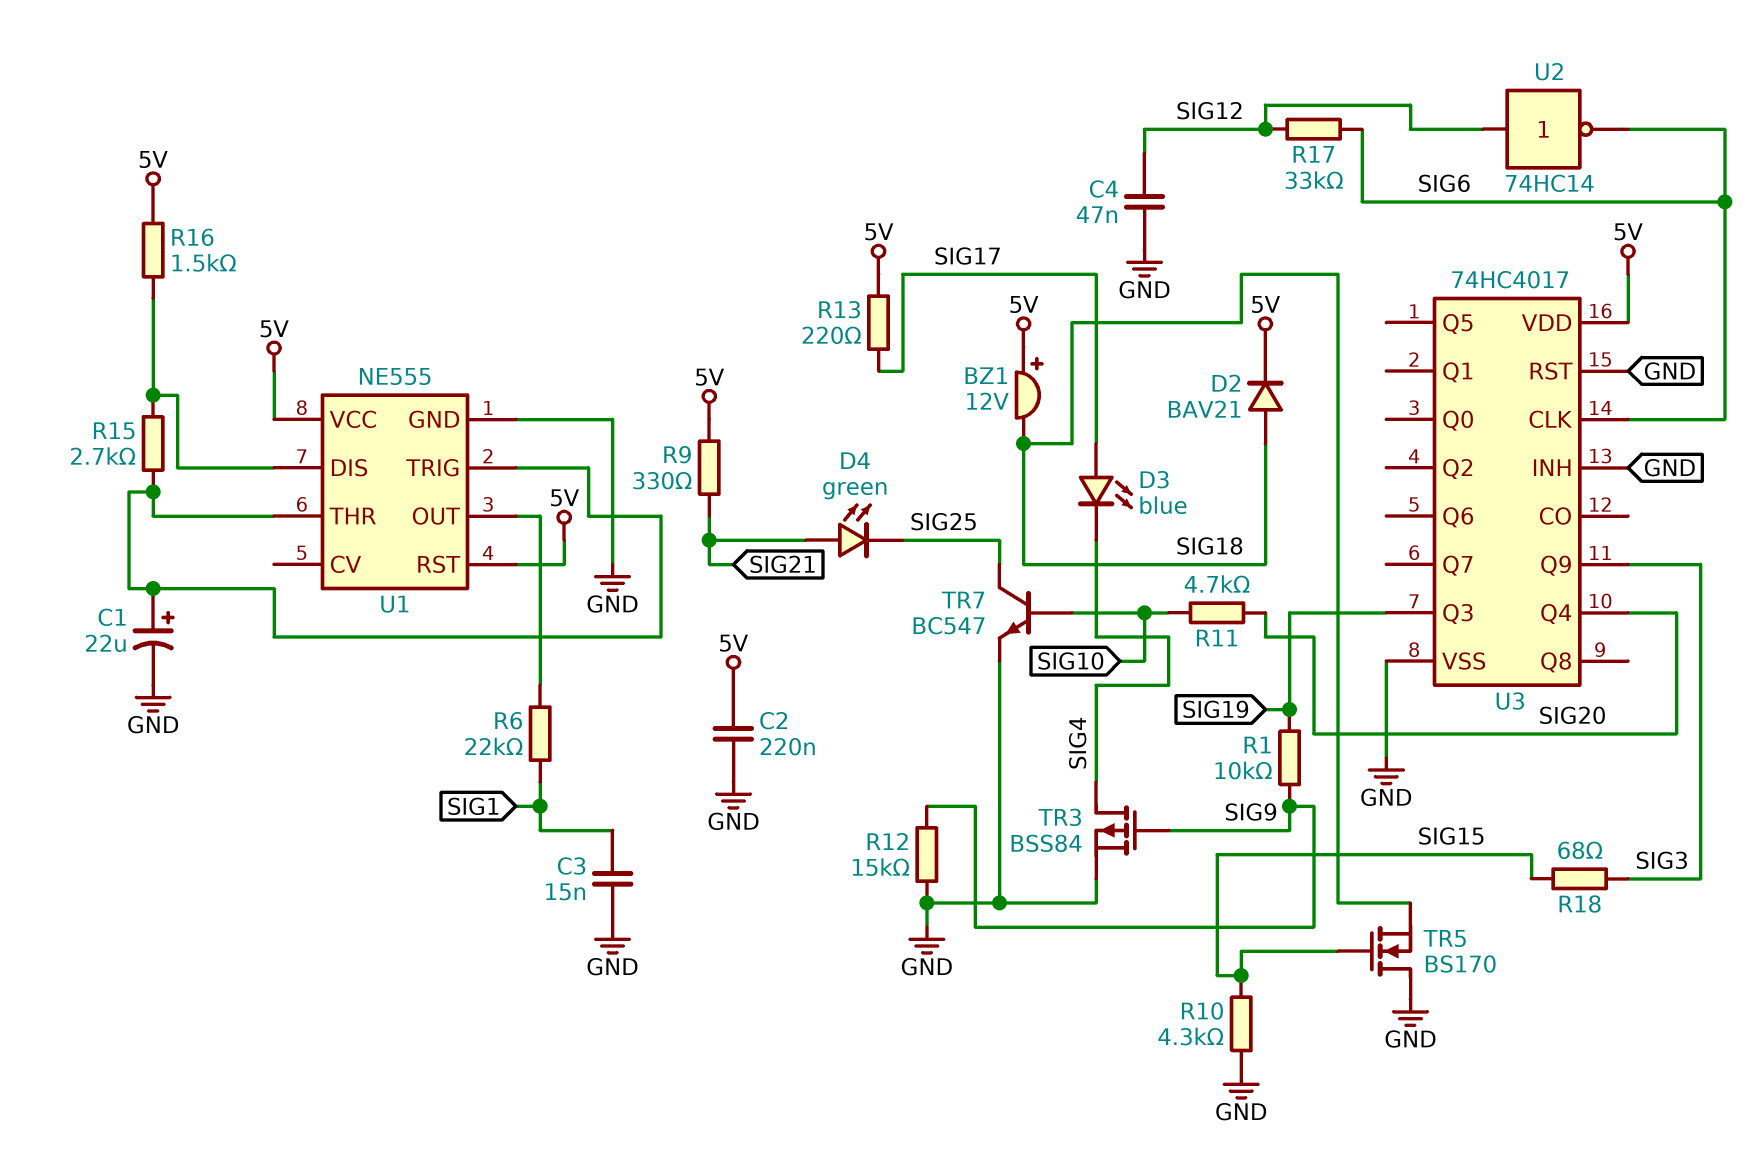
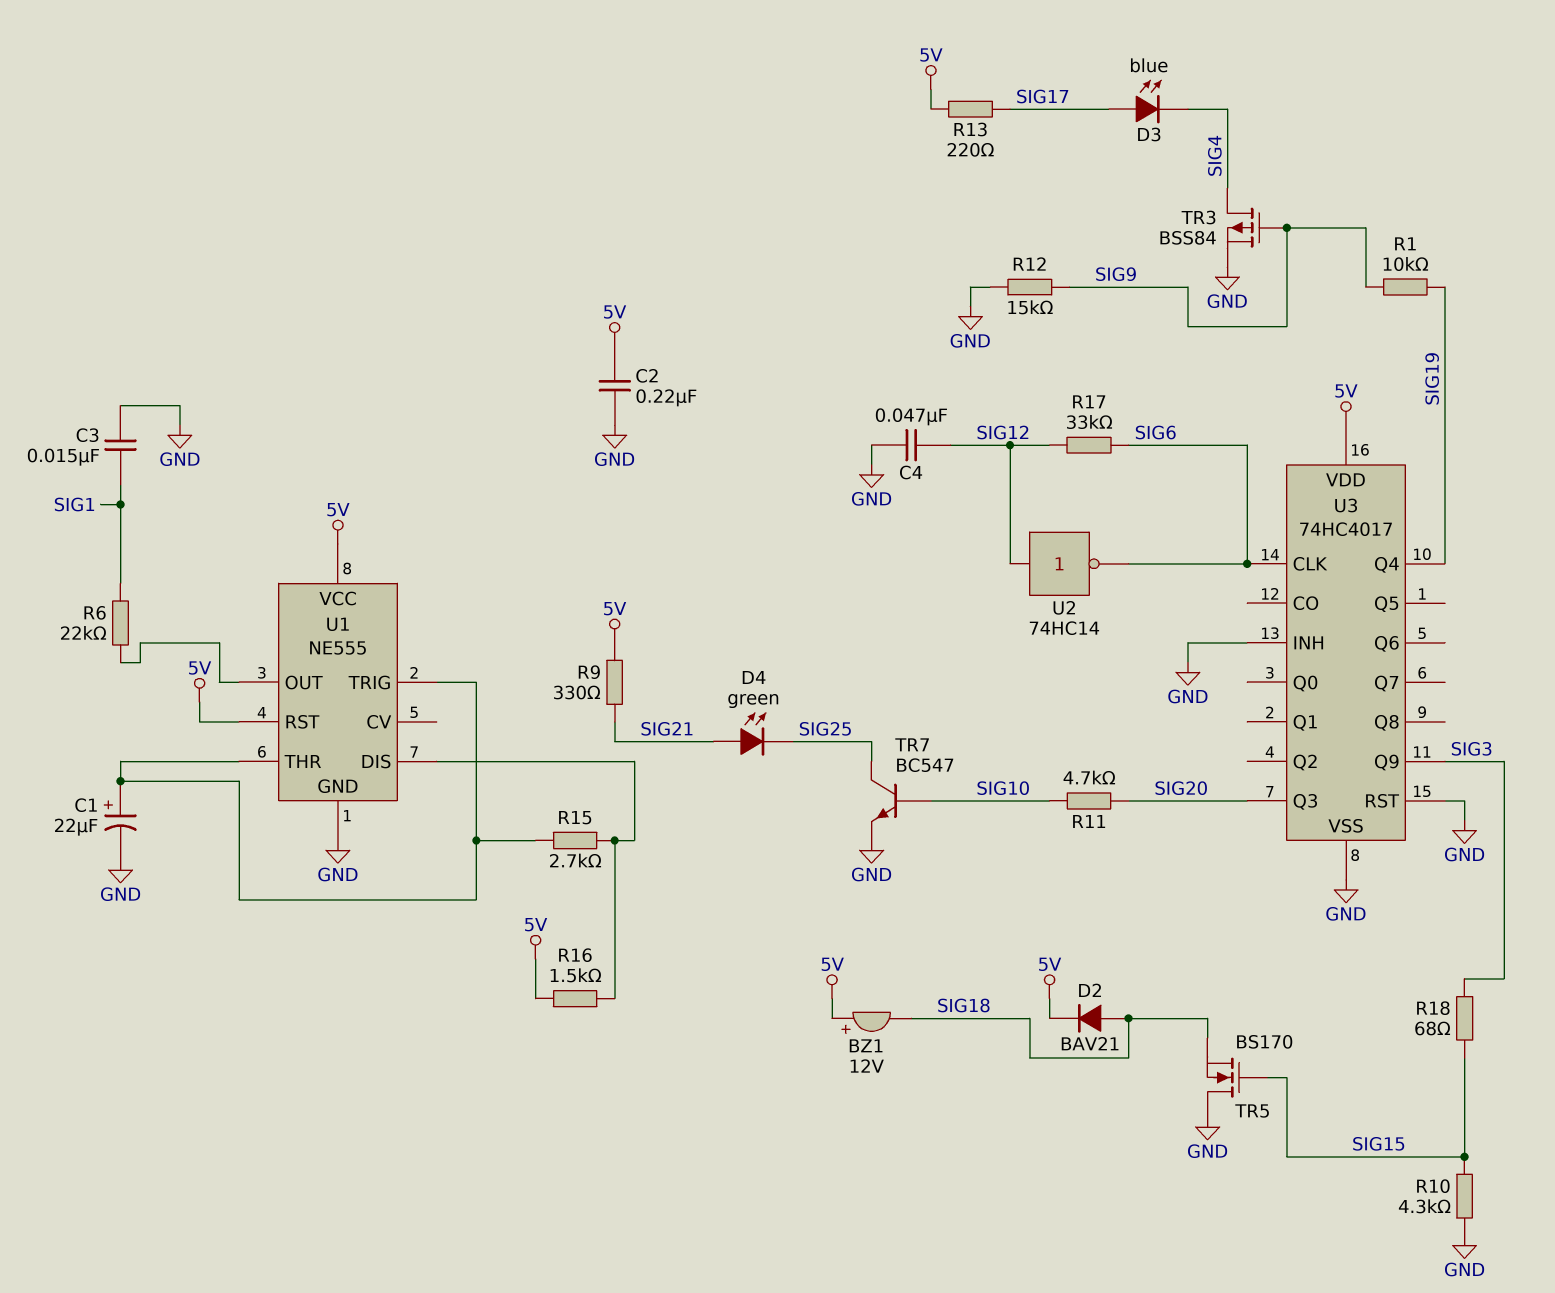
U3 pin Q3: SIG19 -> SIG20
U3 pin Q4: SIG20 -> SIG19

